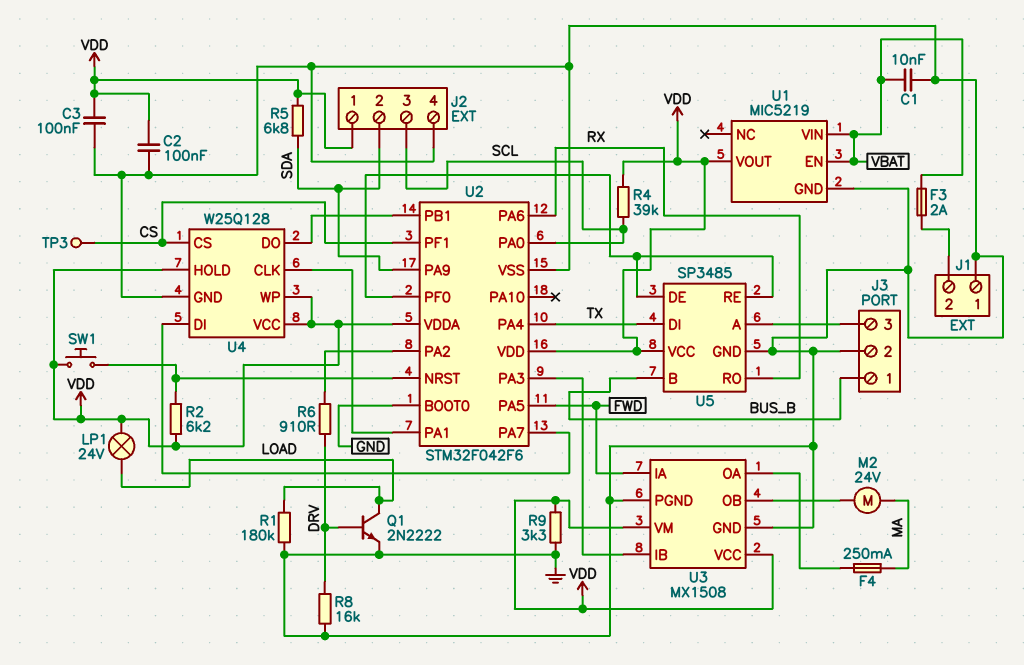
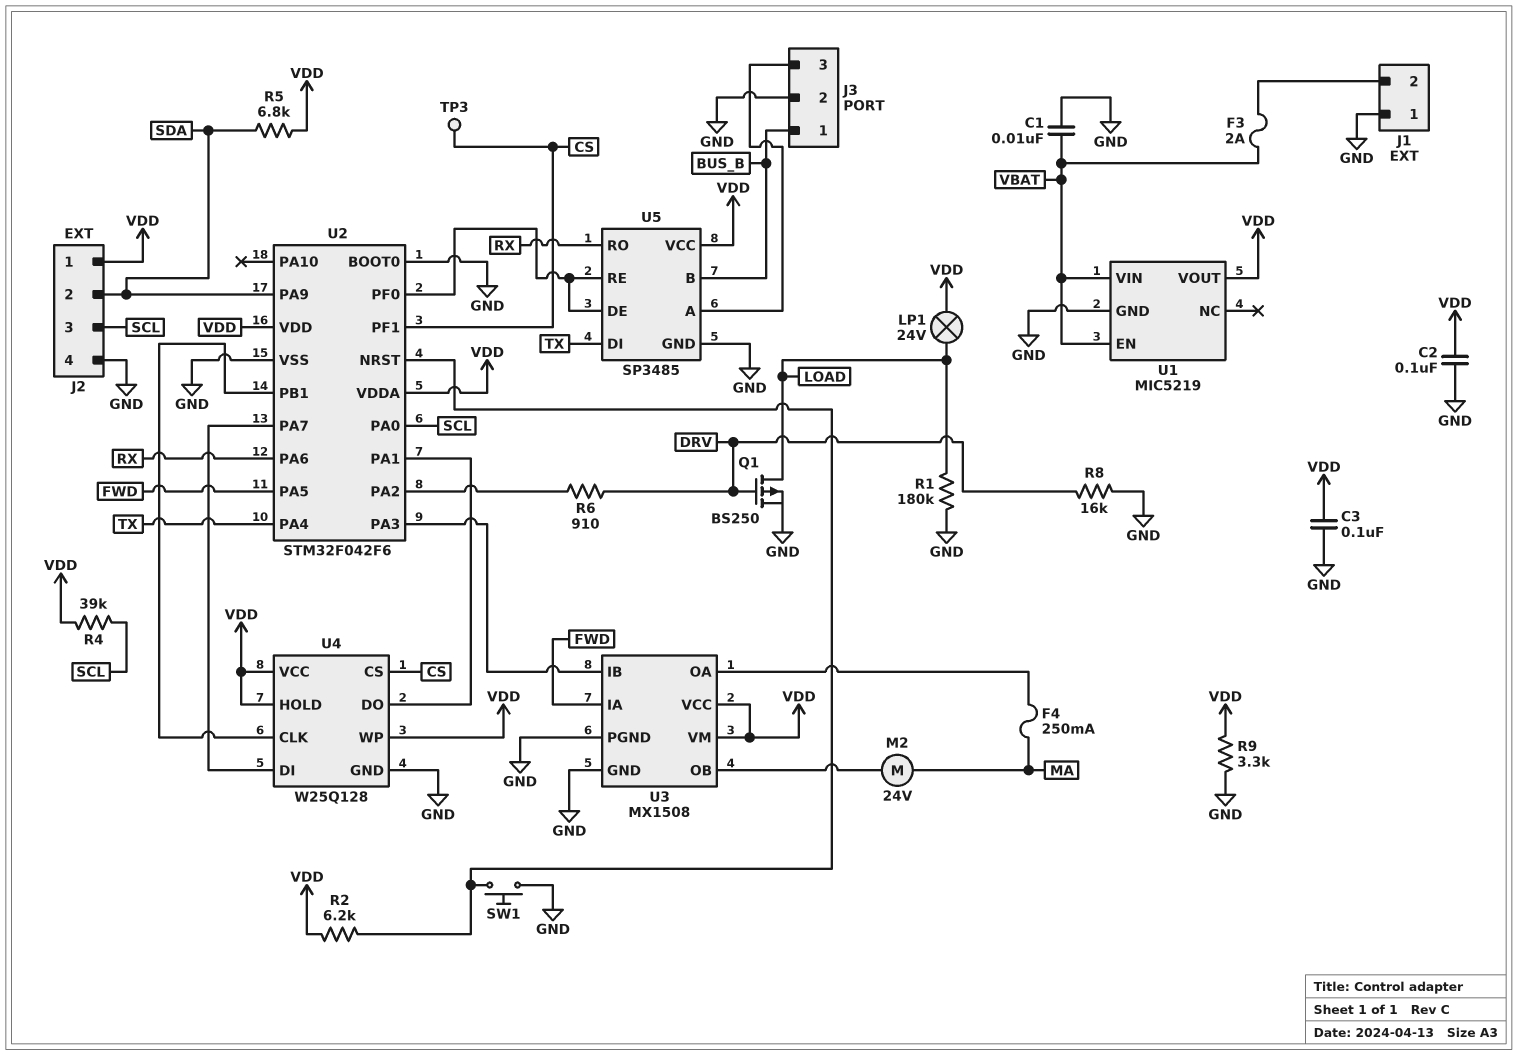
Q1: NPN 2N2222 (B DRV, C LOAD, E GND) -> PMOS BS250 (G DRV, D LOAD, S GND)
SW1: button (U2/NRST, VDD) -> button (GND, U2/NRST)
U4 pin CLK: U2/PA1 -> U2/PB1
U4 pin DO: U2/PB1 -> U2/PA1

